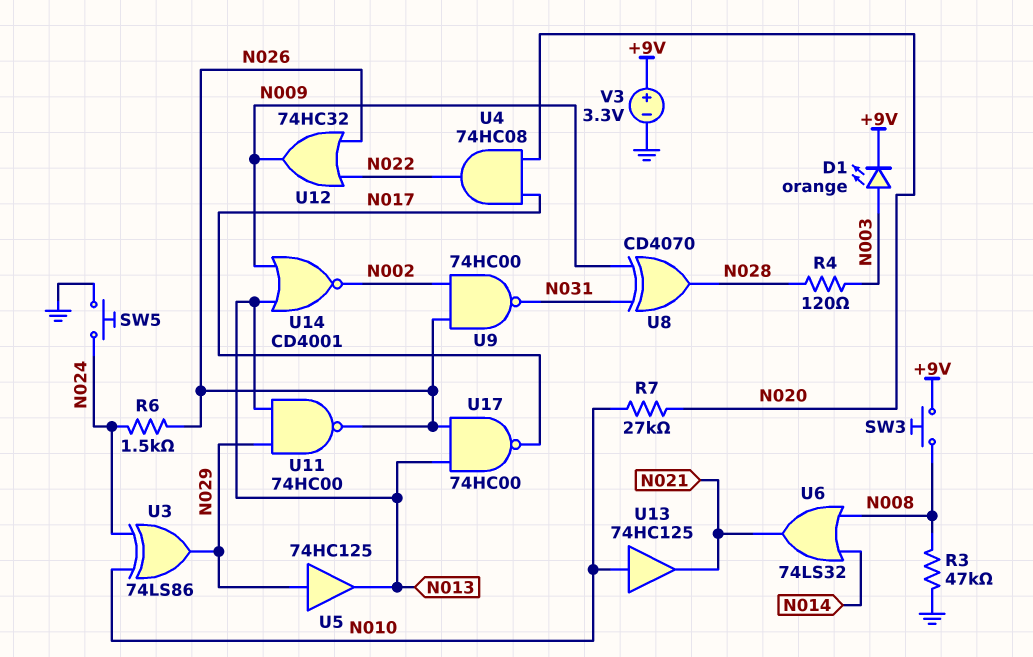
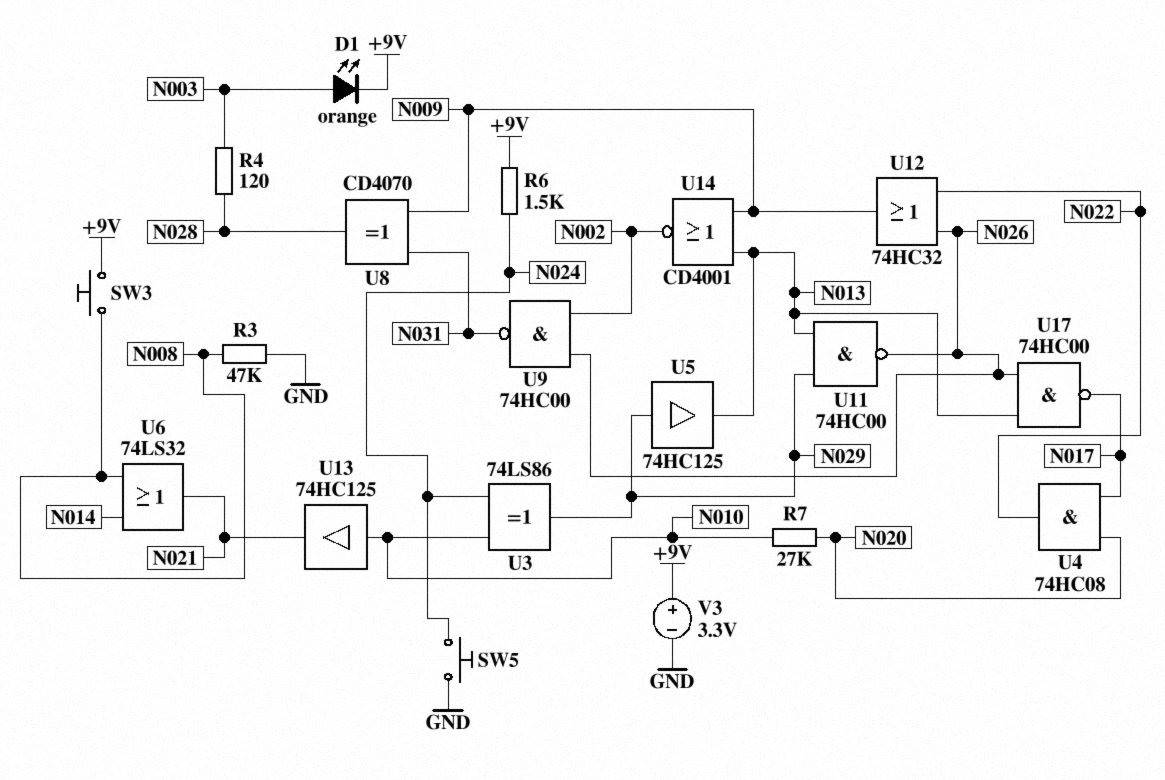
R6: 1.5k (N024, N026) -> 1.5k (+9V, N024)

